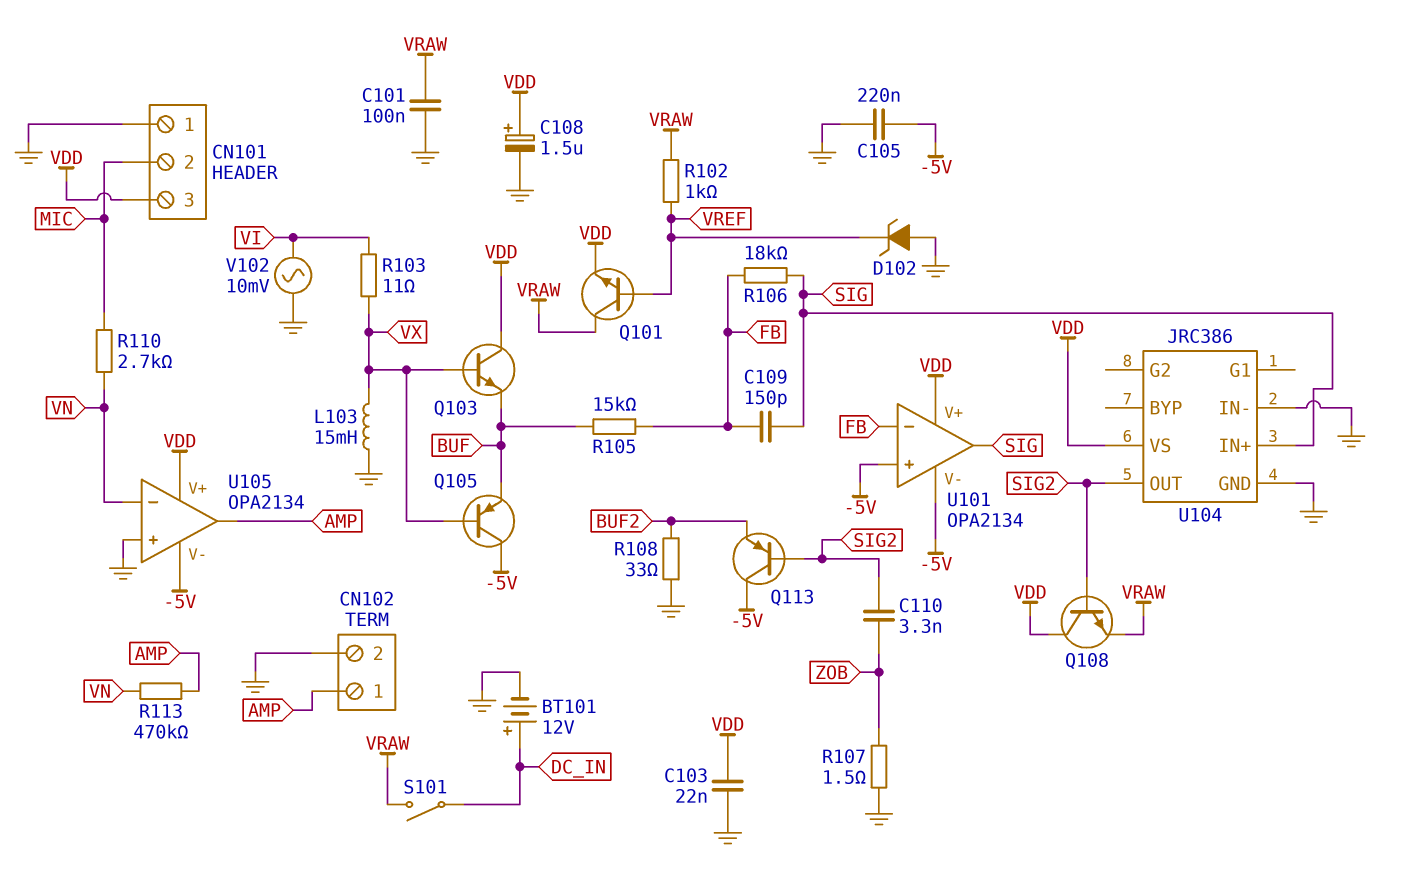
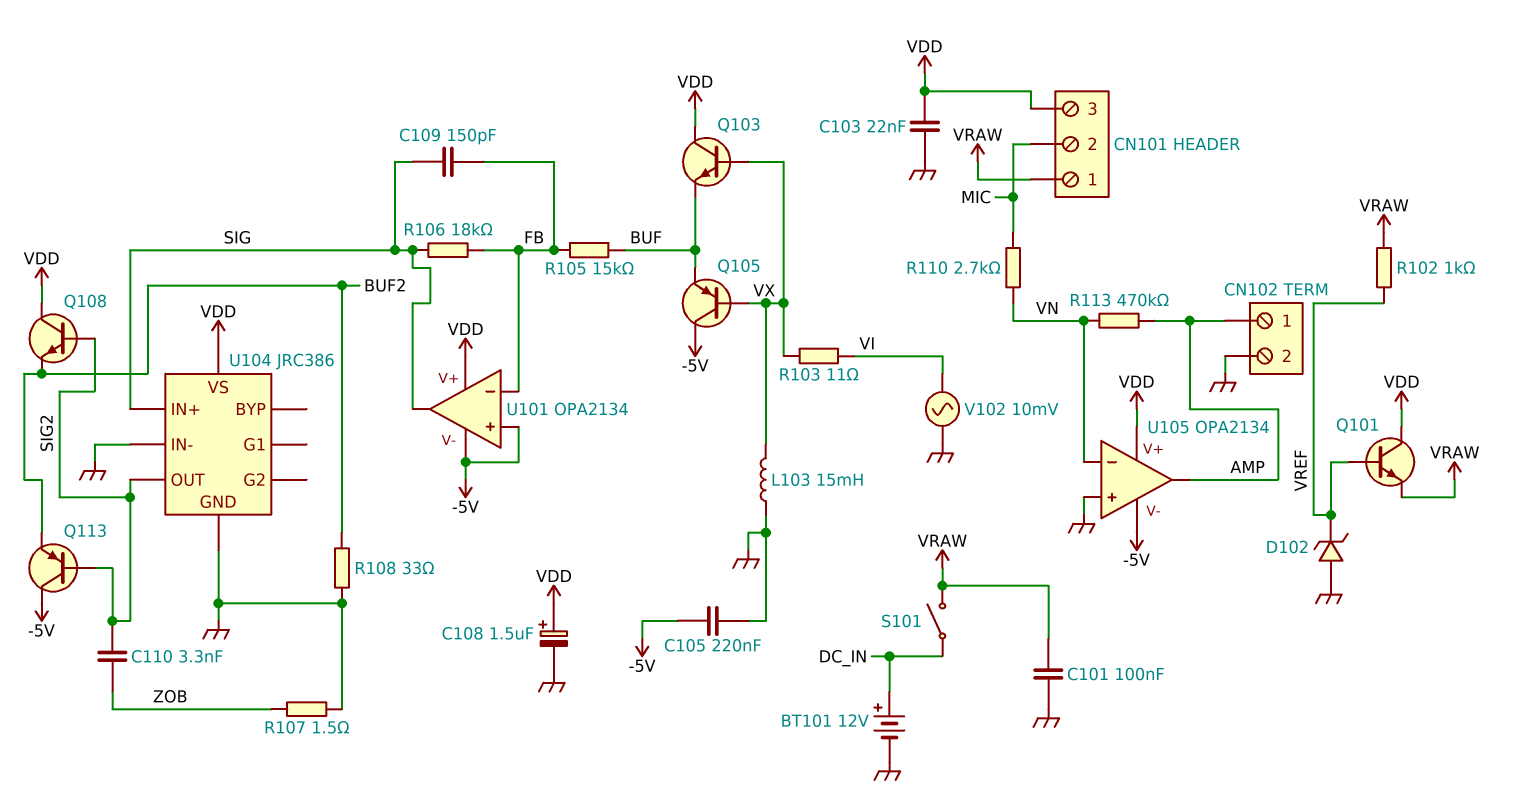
CN101 pin 1: GND -> VRAW
Q101: NPN (B VREF, C VRAW, E VDD) -> NPN (B VREF, C VDD, E VRAW)
Q108: NPN (B SIG2, C VDD, E VRAW) -> NPN (B SIG2, C VDD, E BUF2)

